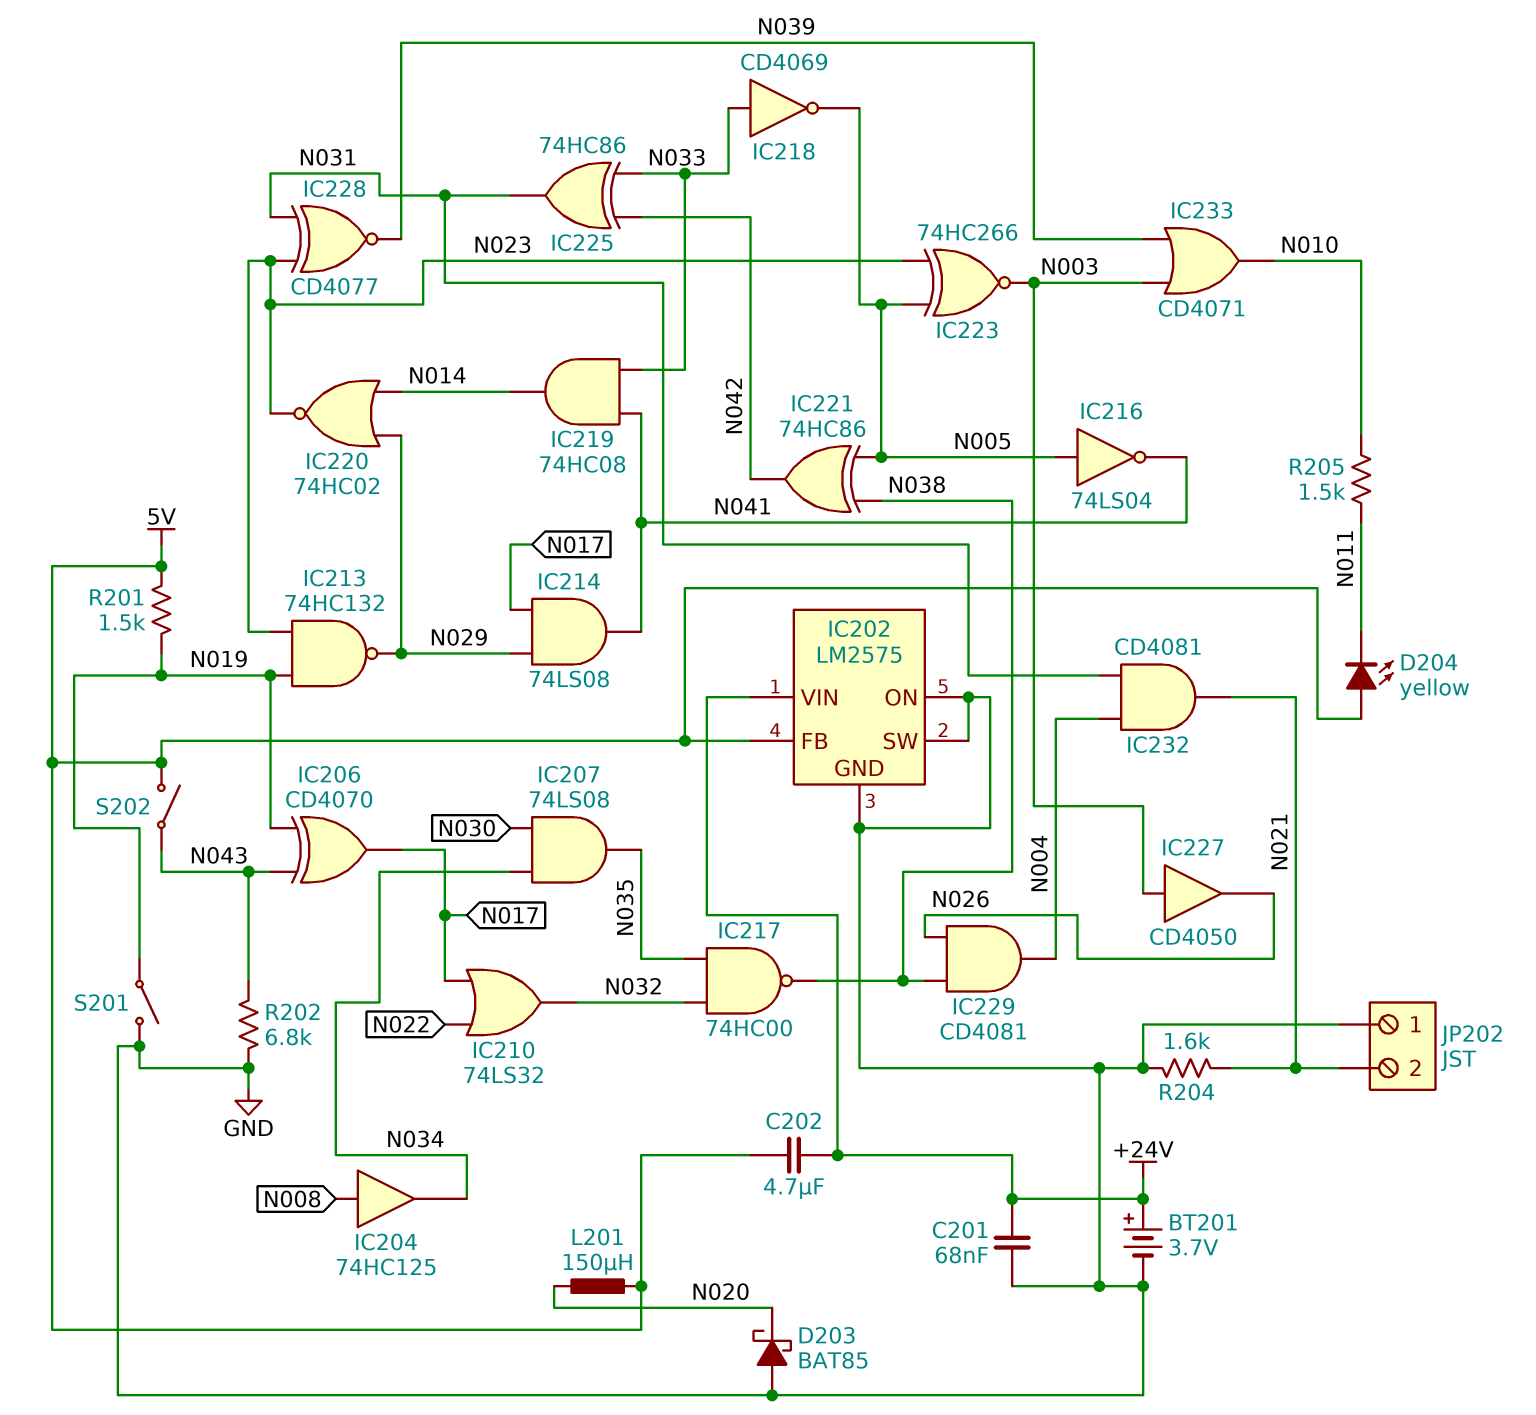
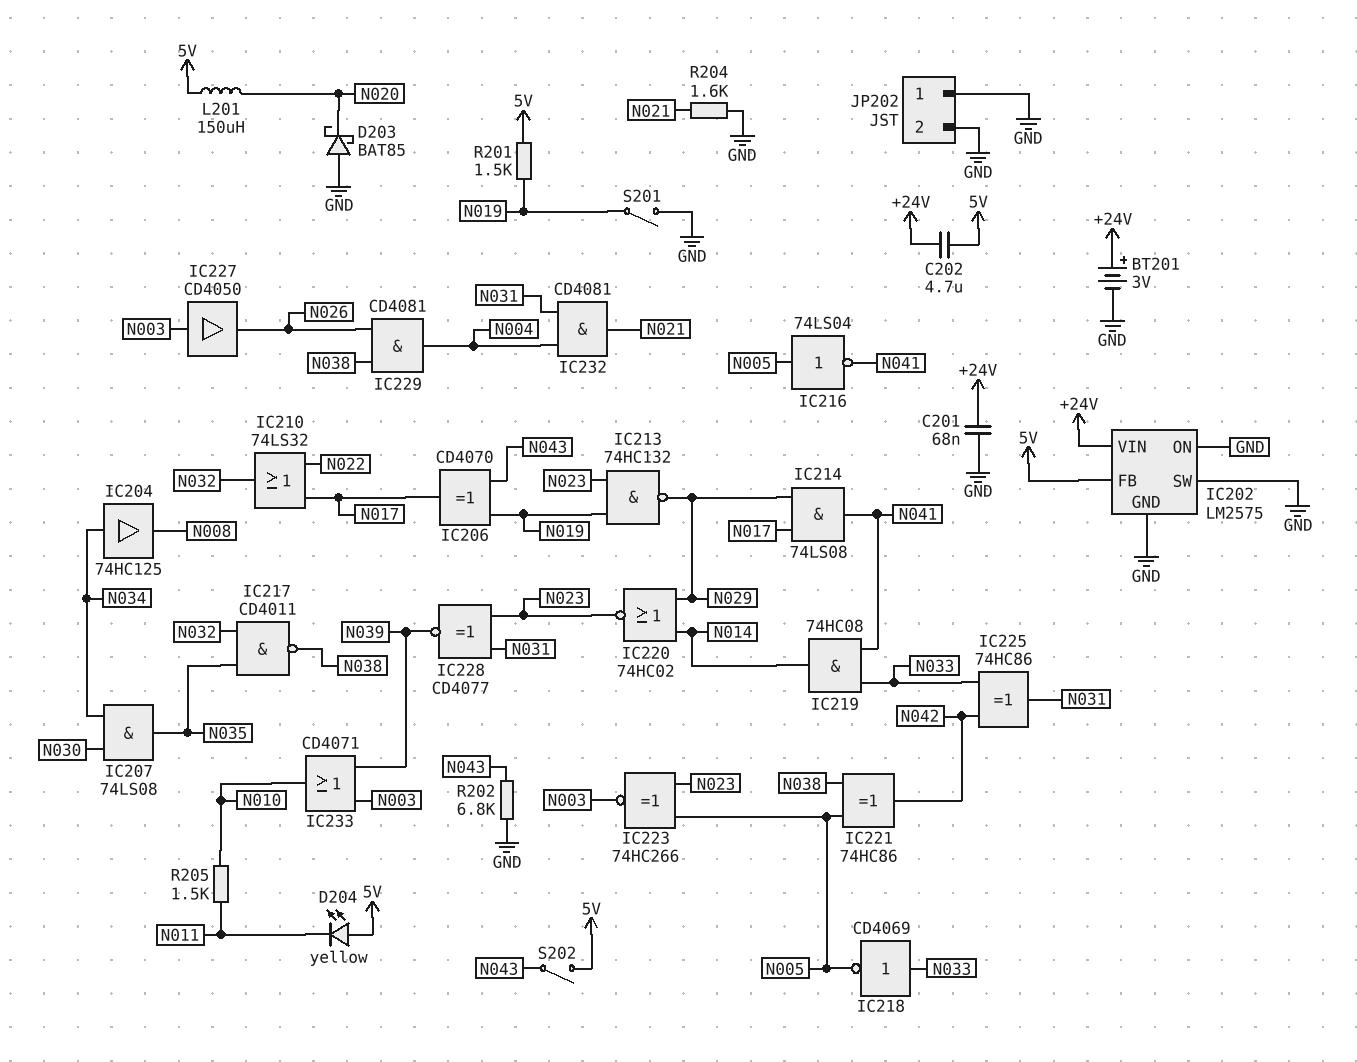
BT201: 3.7V (plus +24V, minus GND) -> 3V (plus +24V, minus GND)
IC204: buffer 74HC125 (in N008, out N034) -> buffer 74HC125 (in N034, out N008)
IC217: NAND 74HC00 (in N032, in N035, out N038) -> NAND CD4011 (in N032, in N035, out N038)
JP202 pin 2: N021 -> GND

